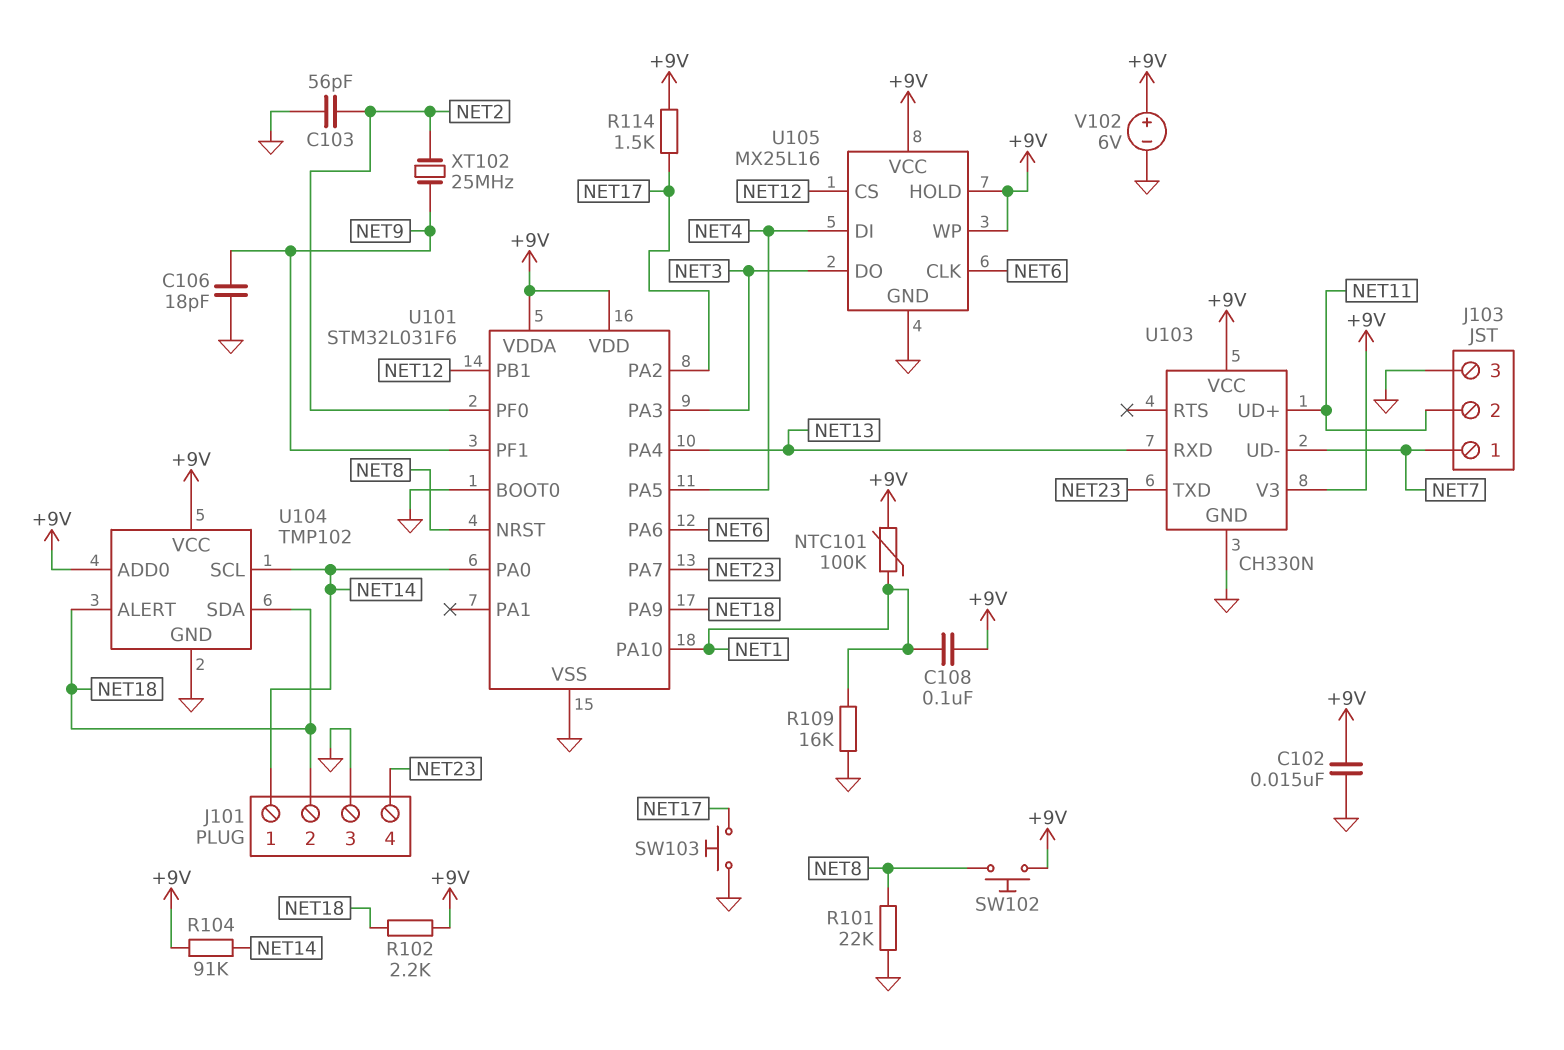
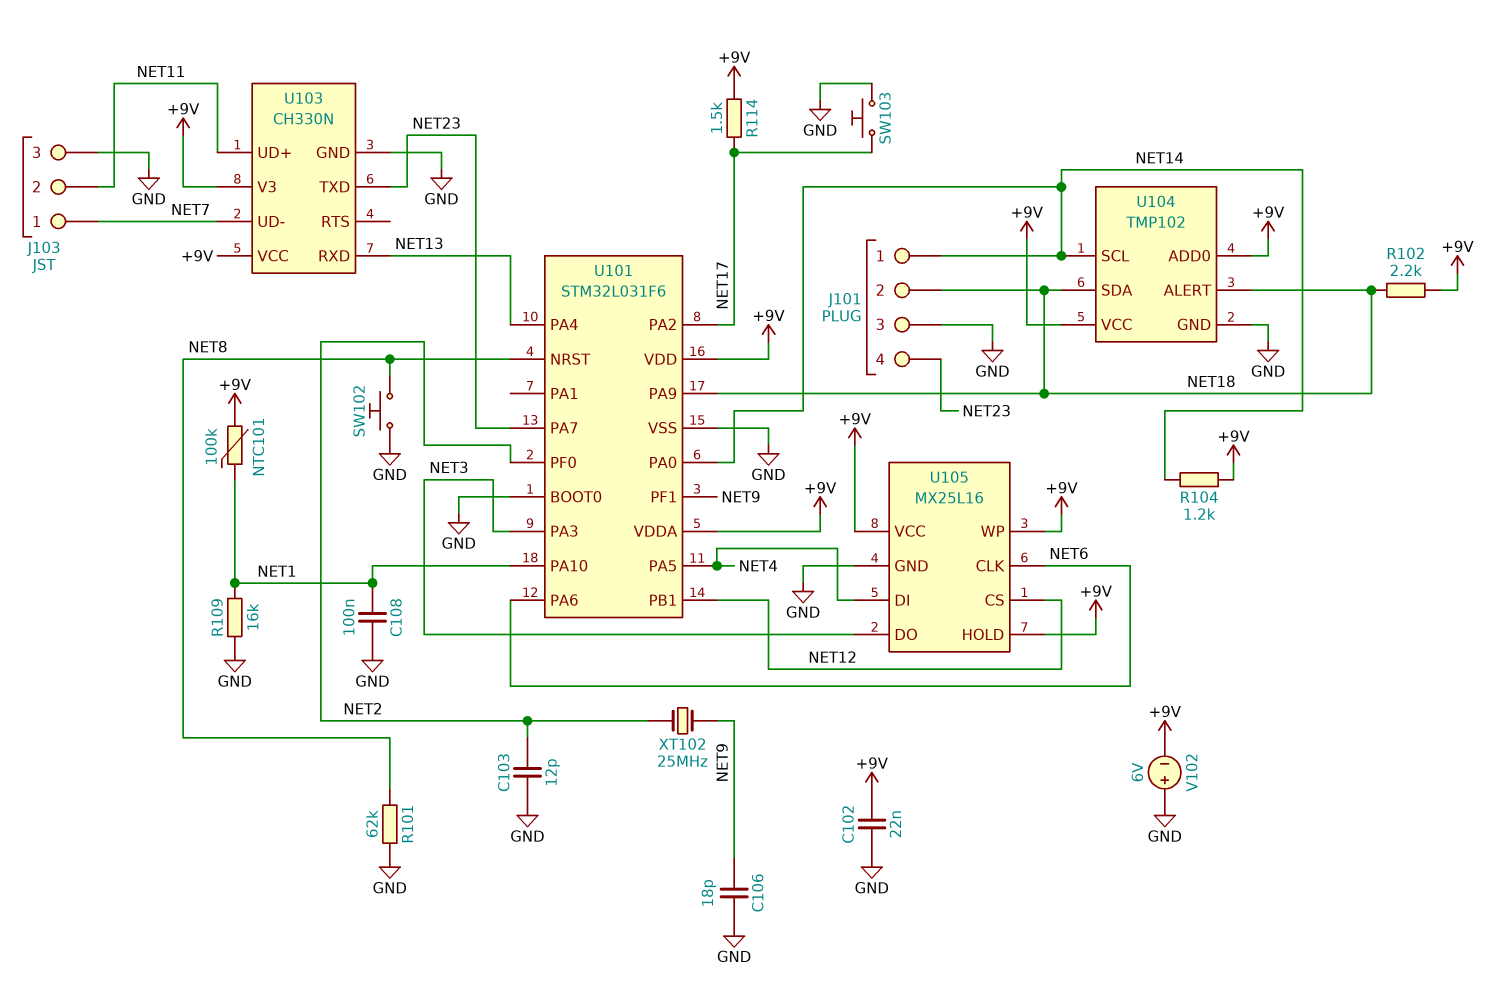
C102: 15nF (+9V, GND) -> 22nF (+9V, GND)
C103: 56pF (GND, NET2) -> 12pF (GND, NET2)
C108: 100nF (+9V, NET1) -> 100nF (GND, NET1)
R101: 22k (GND, NET8) -> 62k (GND, NET8)
R104: 91k (+9V, NET14) -> 1.2k (+9V, NET14)
SW102: button (+9V, NET8) -> button (GND, NET8)
V102: 6V (plus +9V, minus GND) -> 6V (plus GND, minus +9V)

